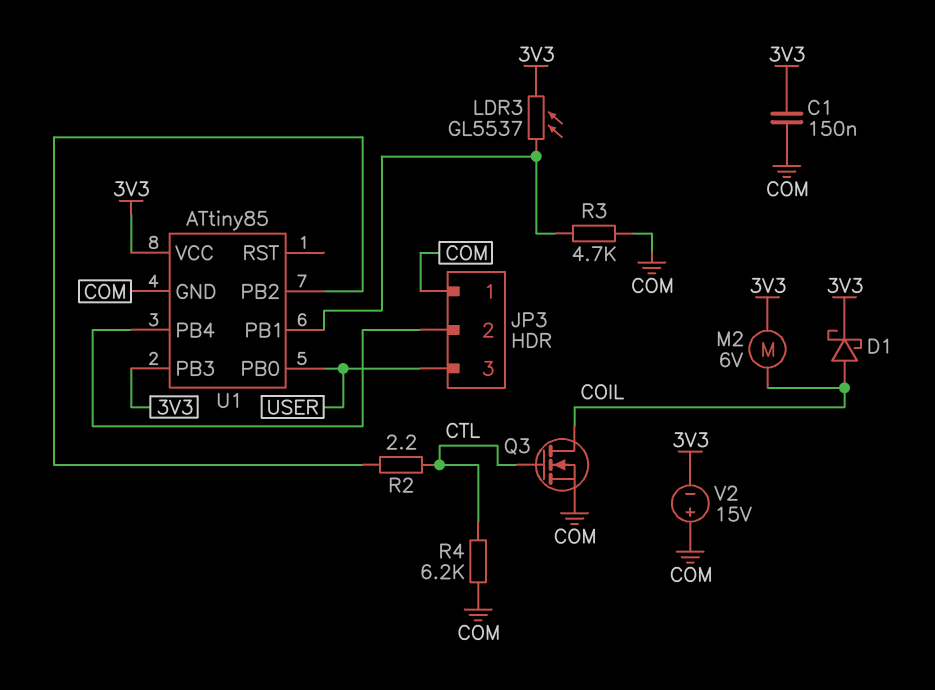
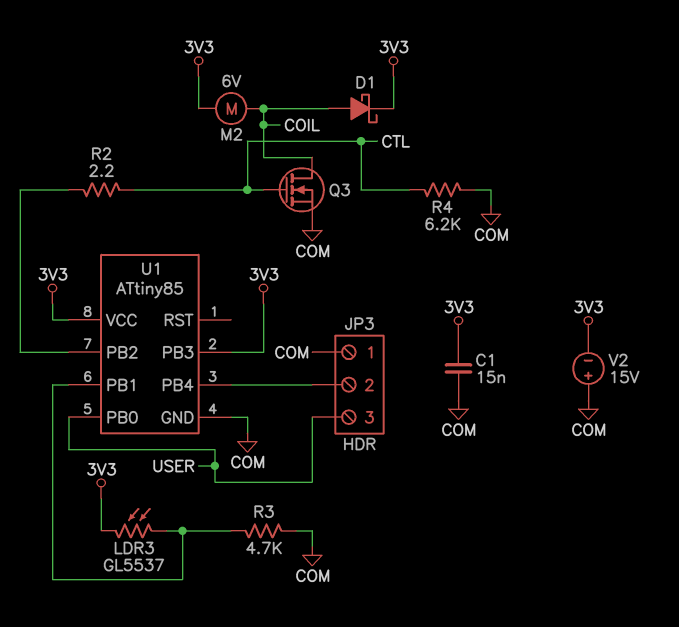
C1: 150nF (3V3, COM) -> 15nF (3V3, COM)

